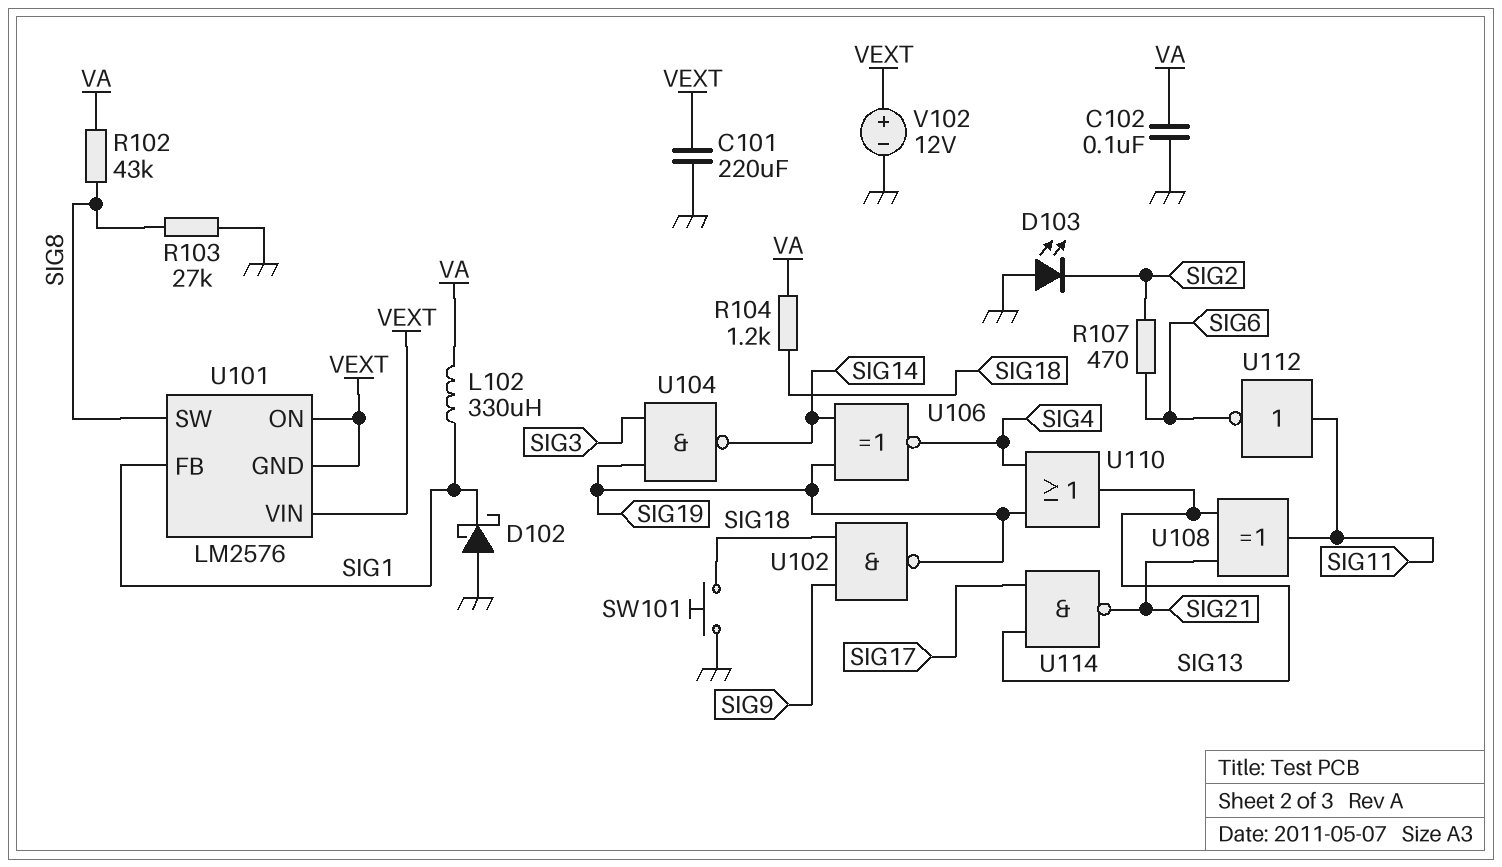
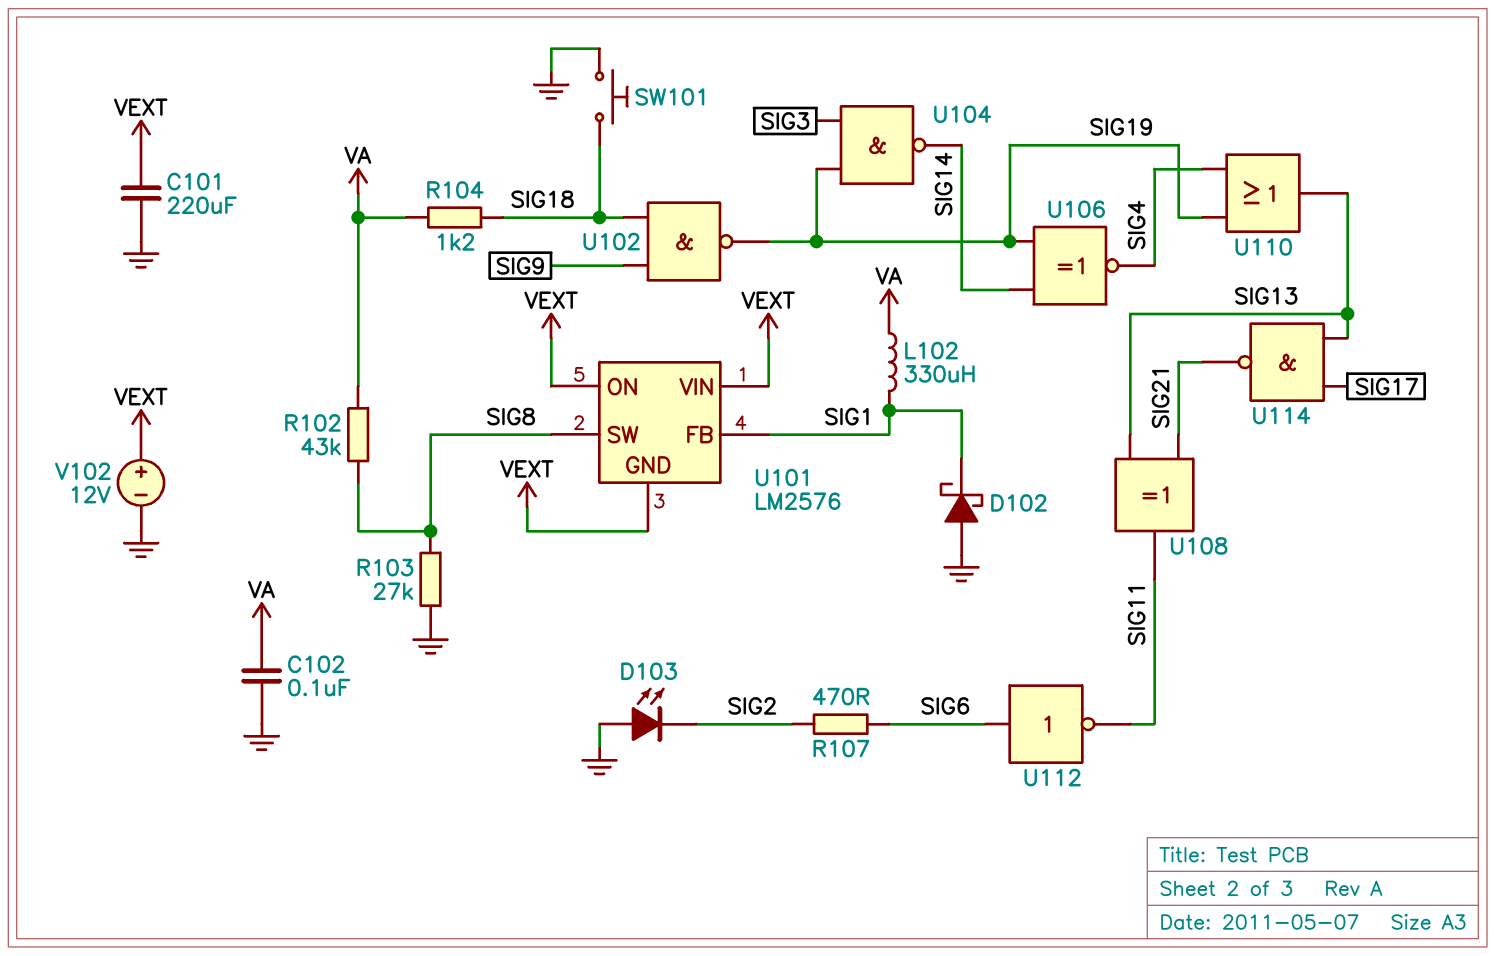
U112: NOT (in SIG11, out SIG6) -> NOT (in SIG6, out SIG11)

